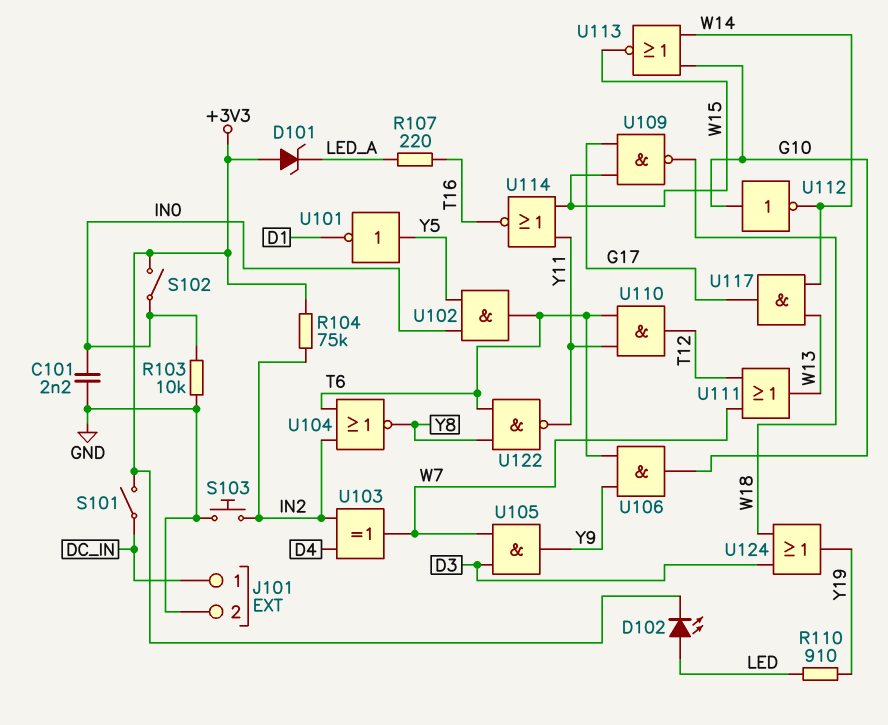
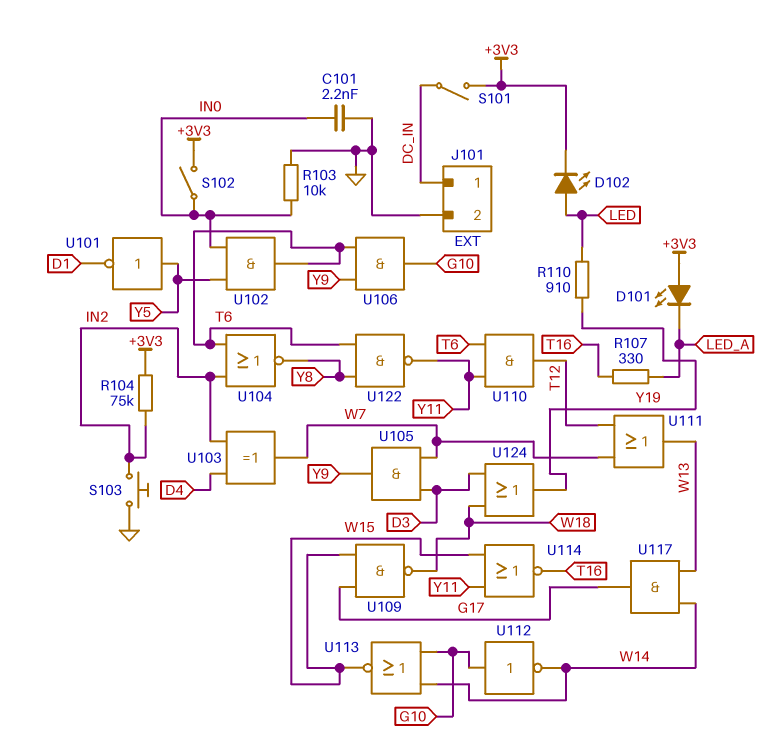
D101: zener (A +3V3, K LED_A) -> LED (A +3V3, K LED_A)
R107: 220 (LED_A, T16) -> 330 (LED_A, T16)

